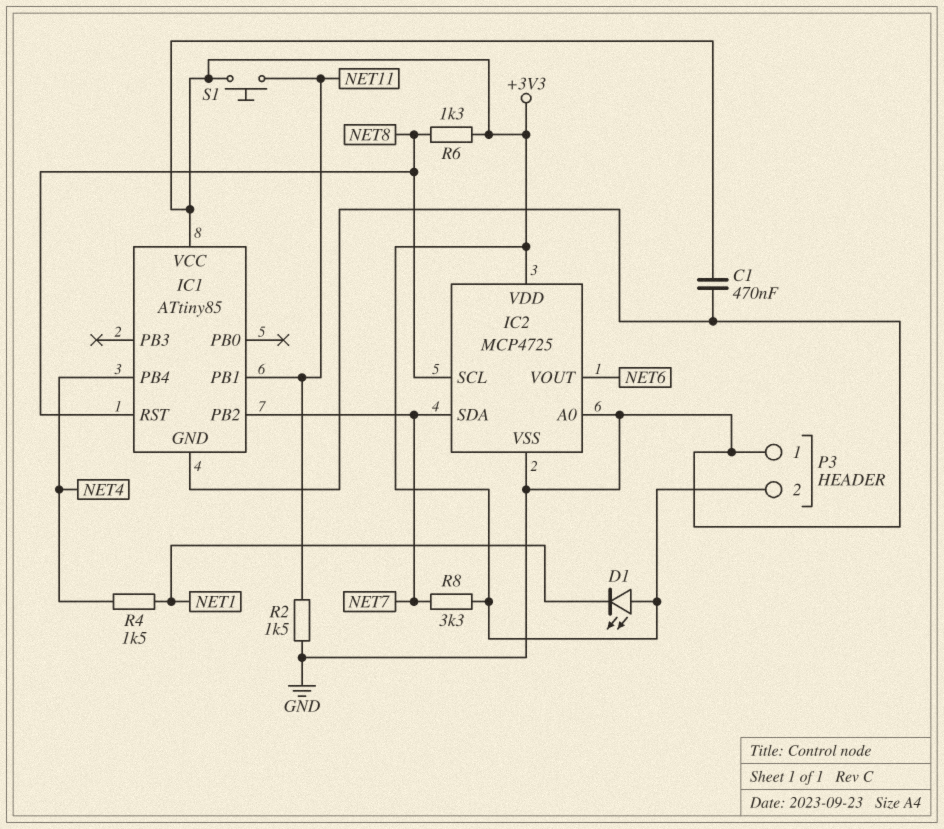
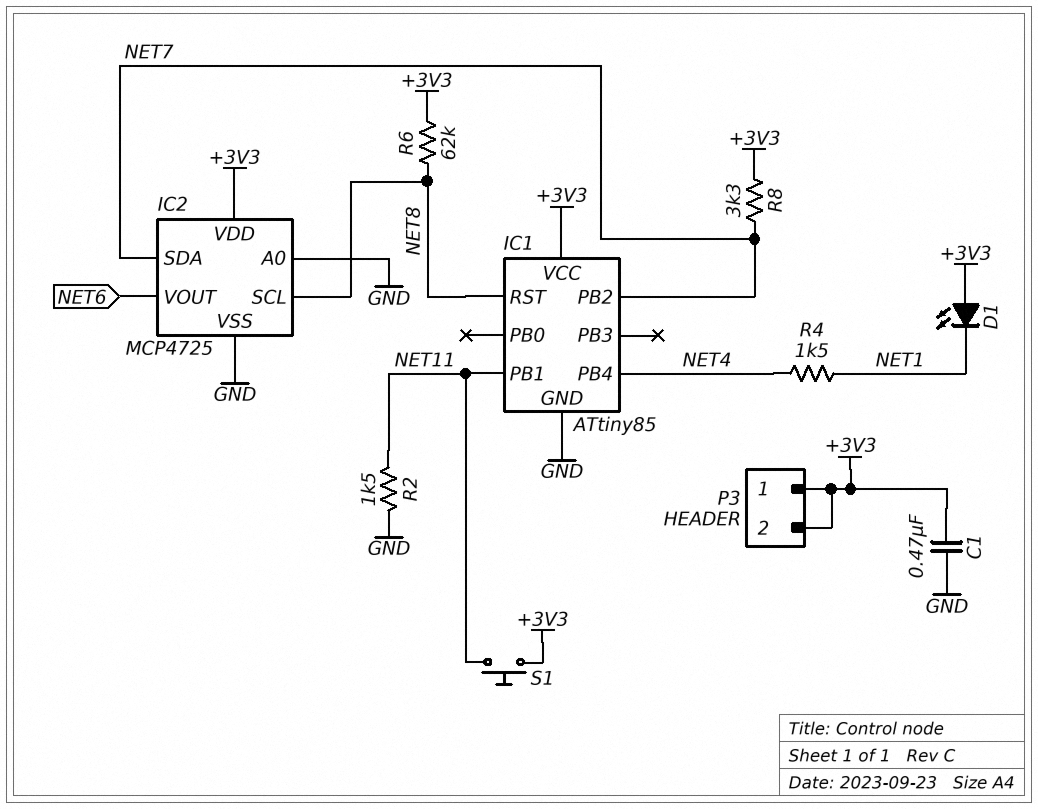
P3 pin 1: GND -> +3V3
R6: 1.3k (+3V3, NET8) -> 62k (+3V3, NET8)

